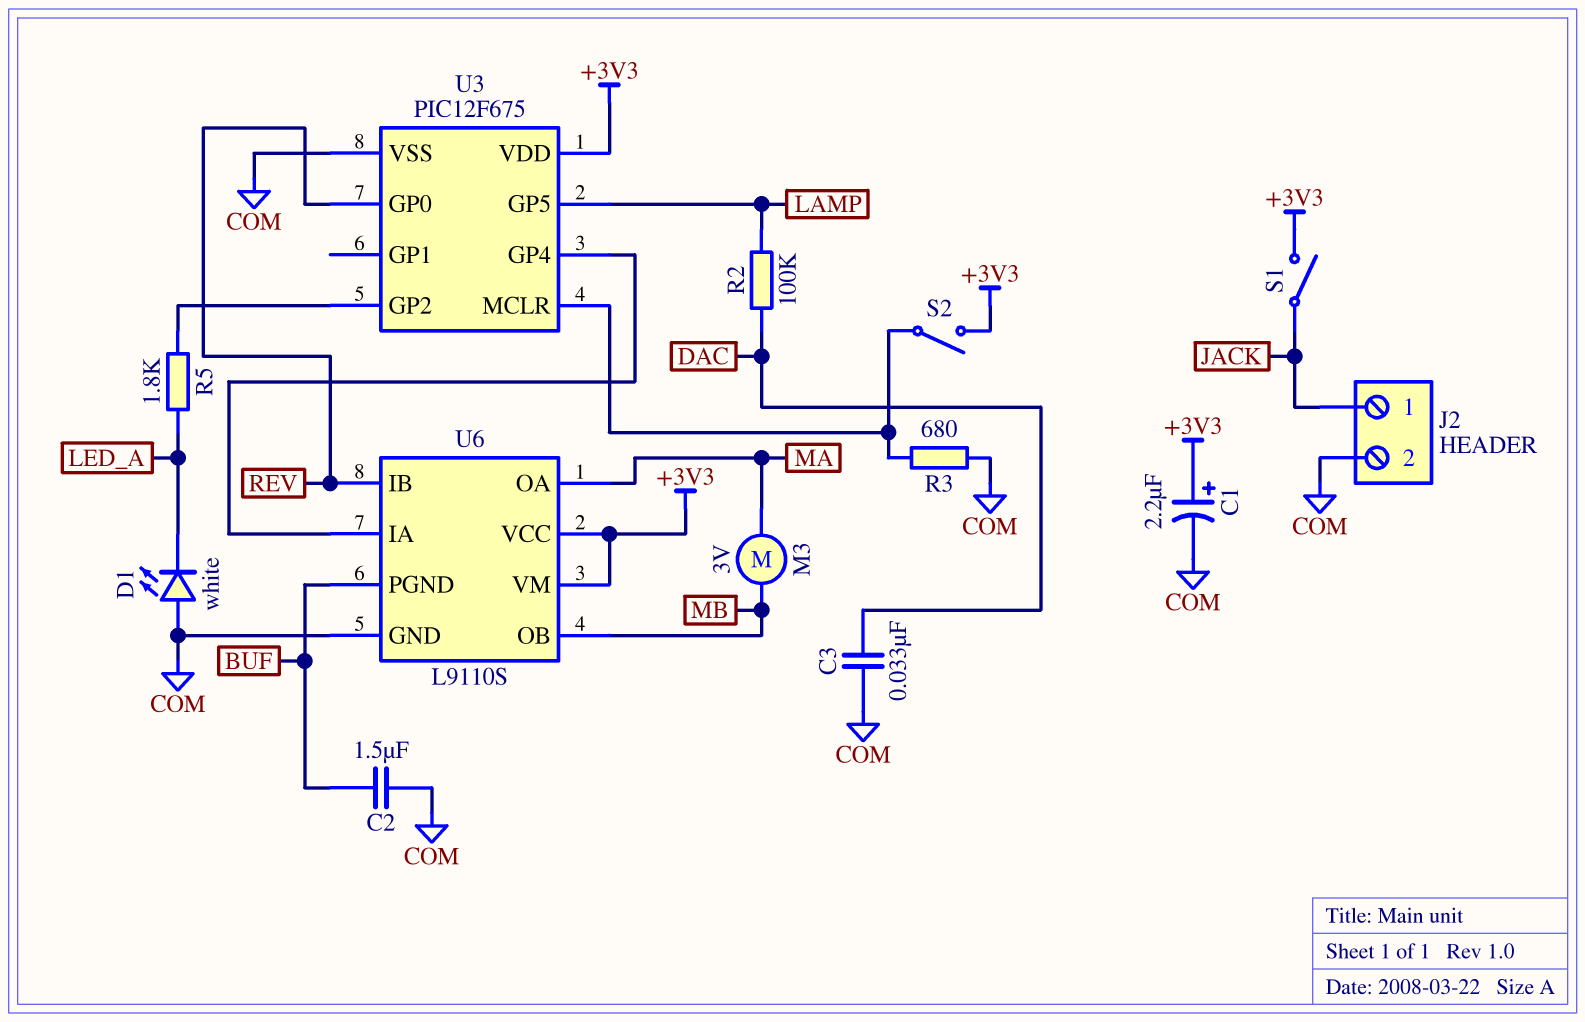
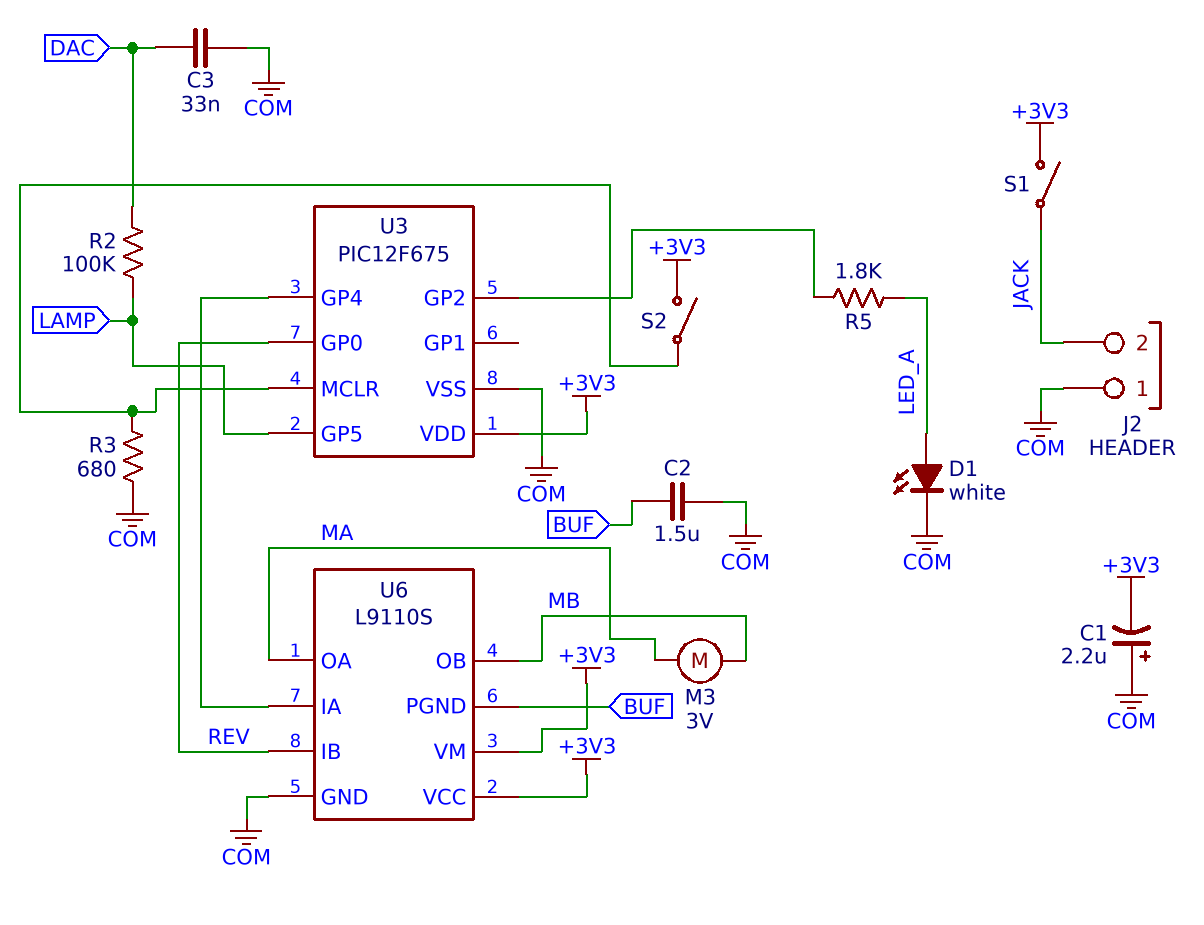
C1: 2.2uF (plus +3V3, minus COM) -> 2.2uF (plus COM, minus +3V3)
D1: LED white (A COM, K LED_A) -> LED white (A LED_A, K COM)
J2 pin 1: JACK -> COM
J2 pin 2: COM -> JACK

